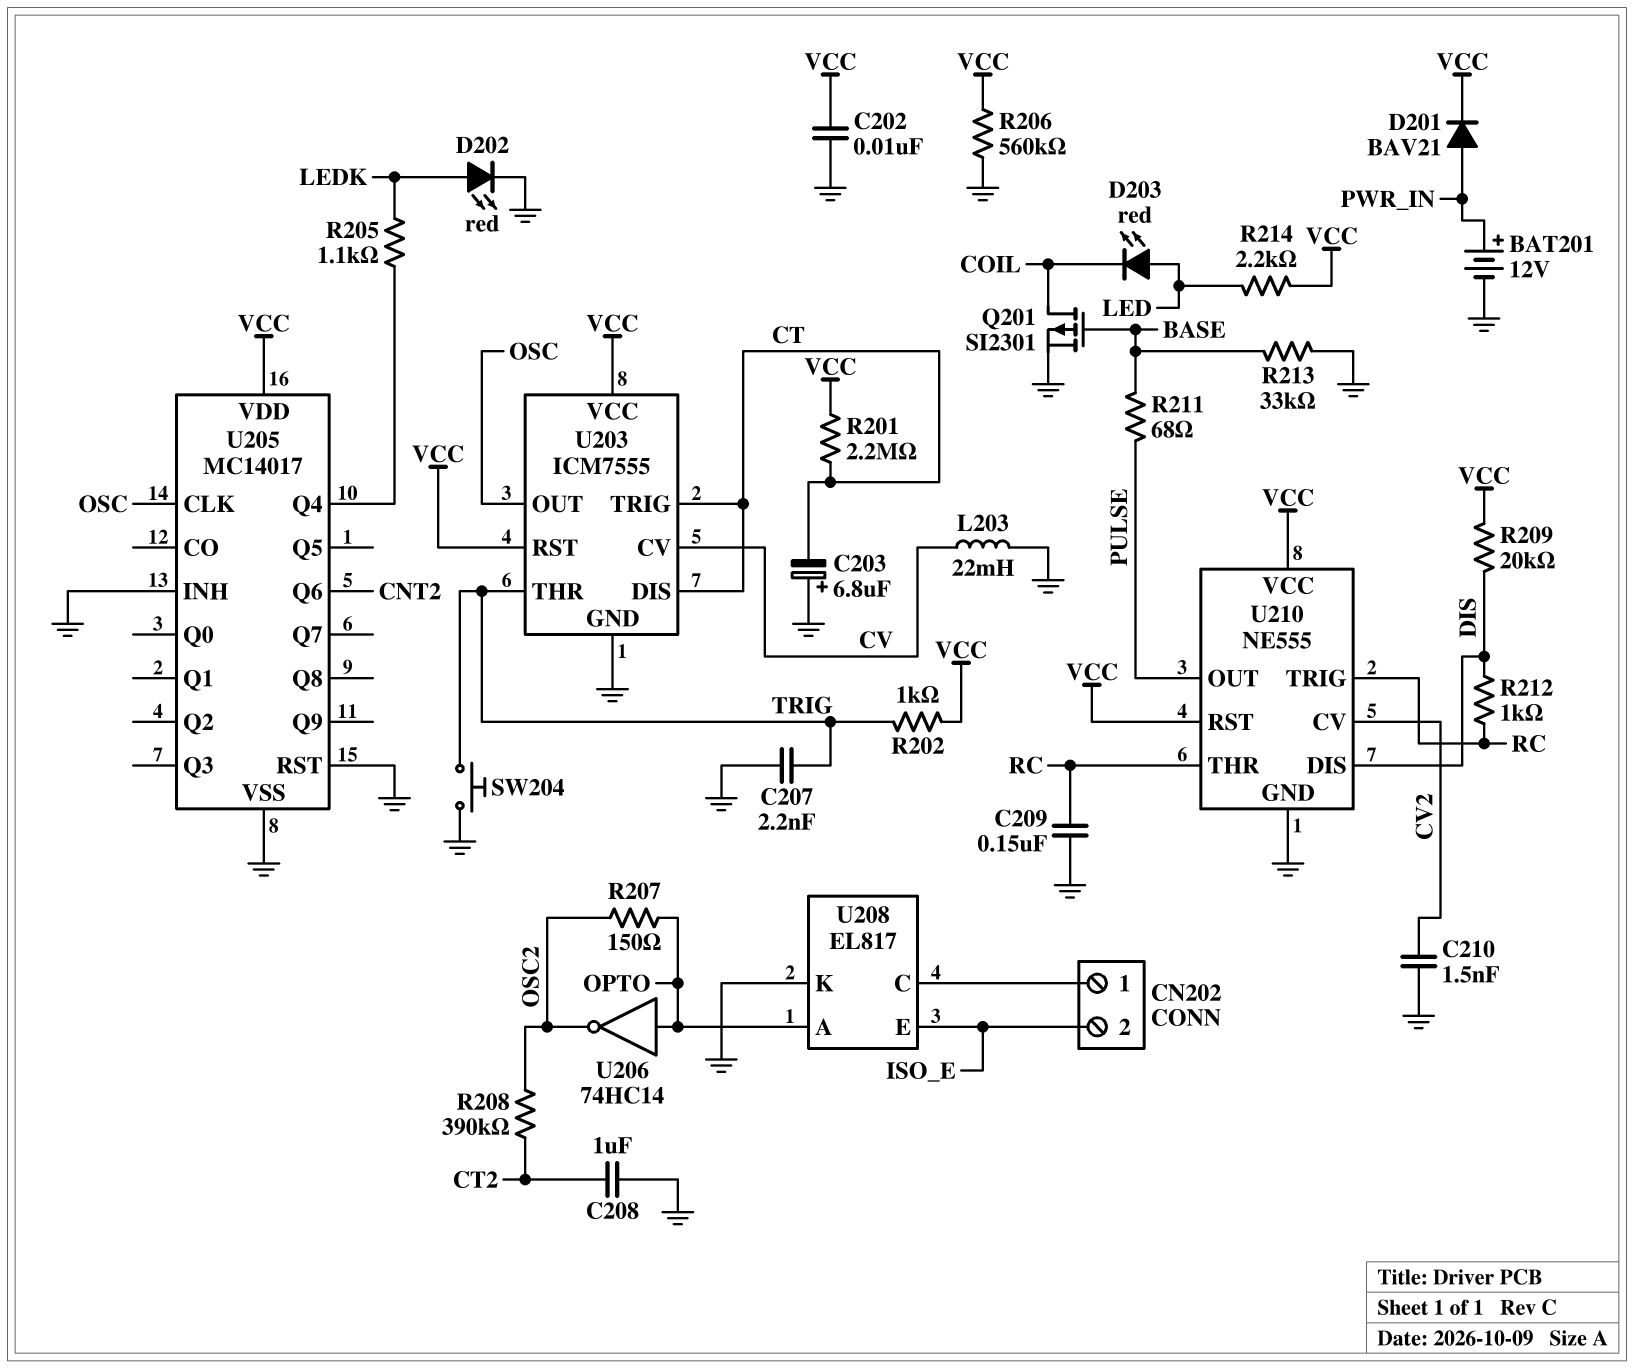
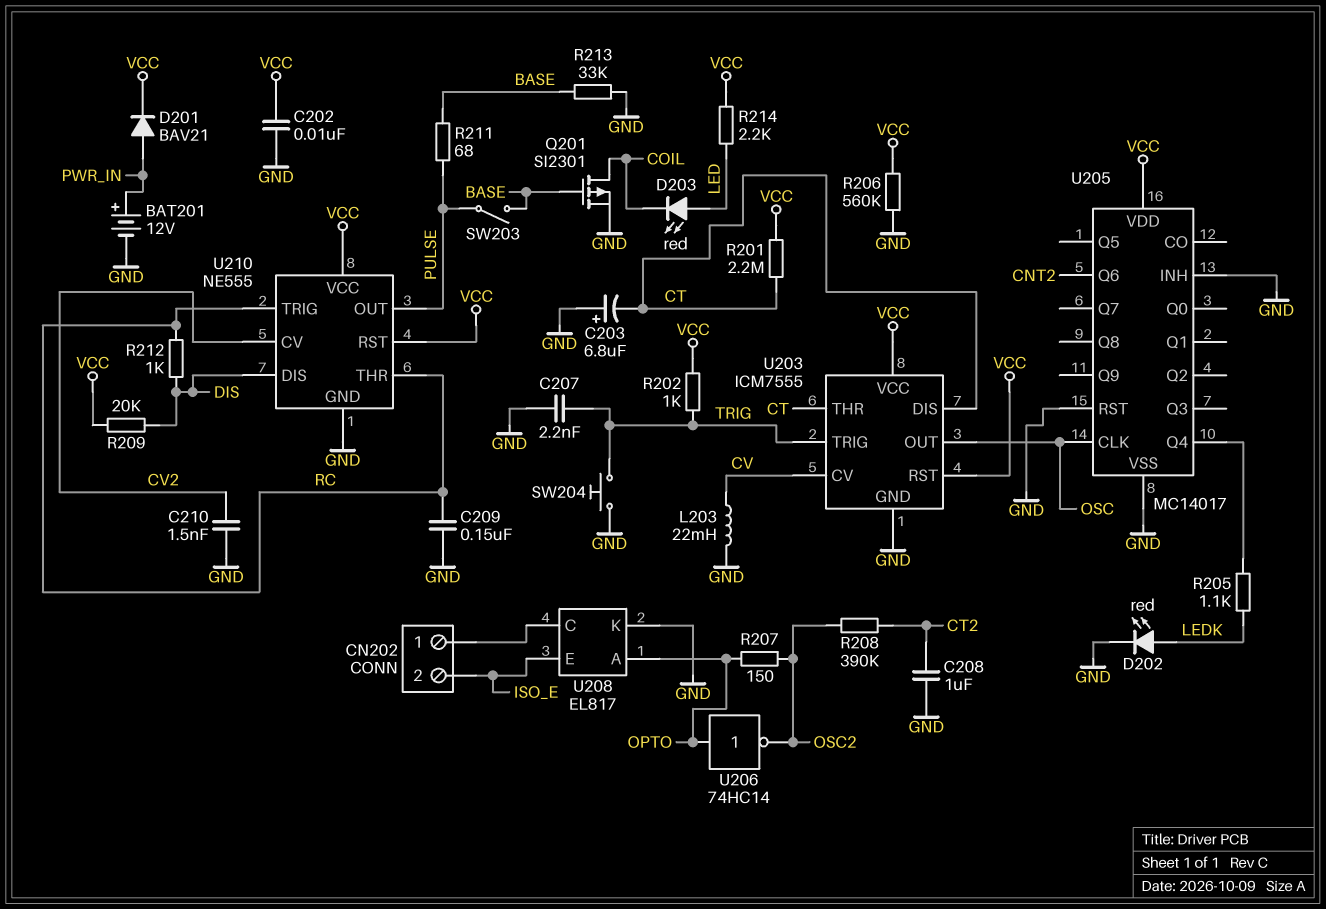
SW203: none -> switch (BASE, PULSE)
U203 pin THR: TRIG -> CT
U203 pin TRIG: CT -> TRIG

